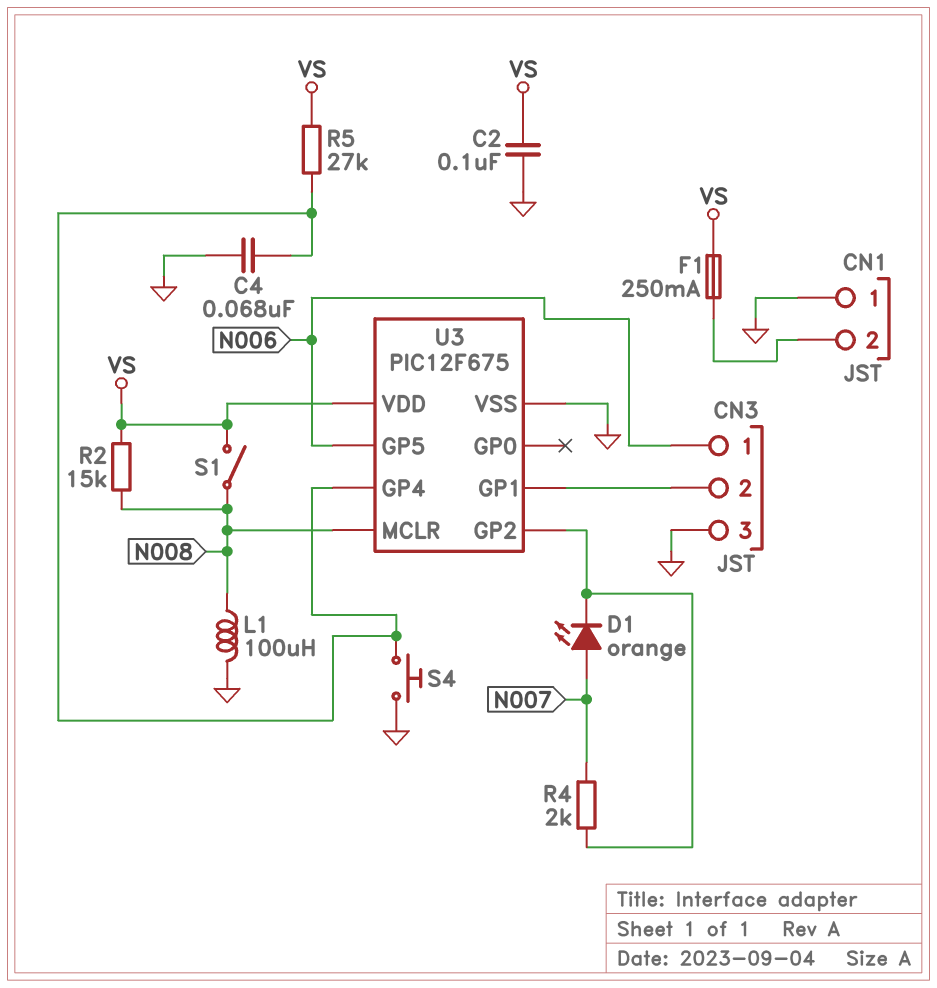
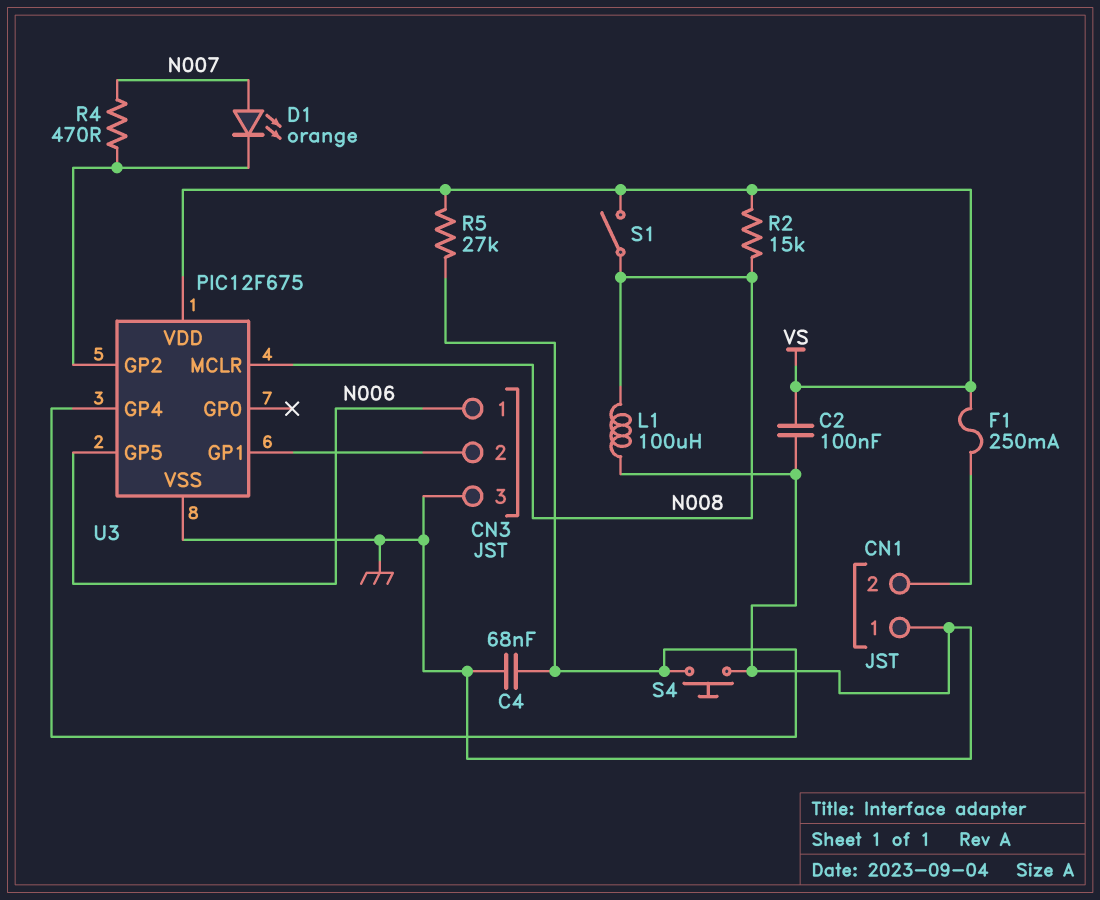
R4: 2k (N007, U3/GP2) -> 470 (N007, U3/GP2)

